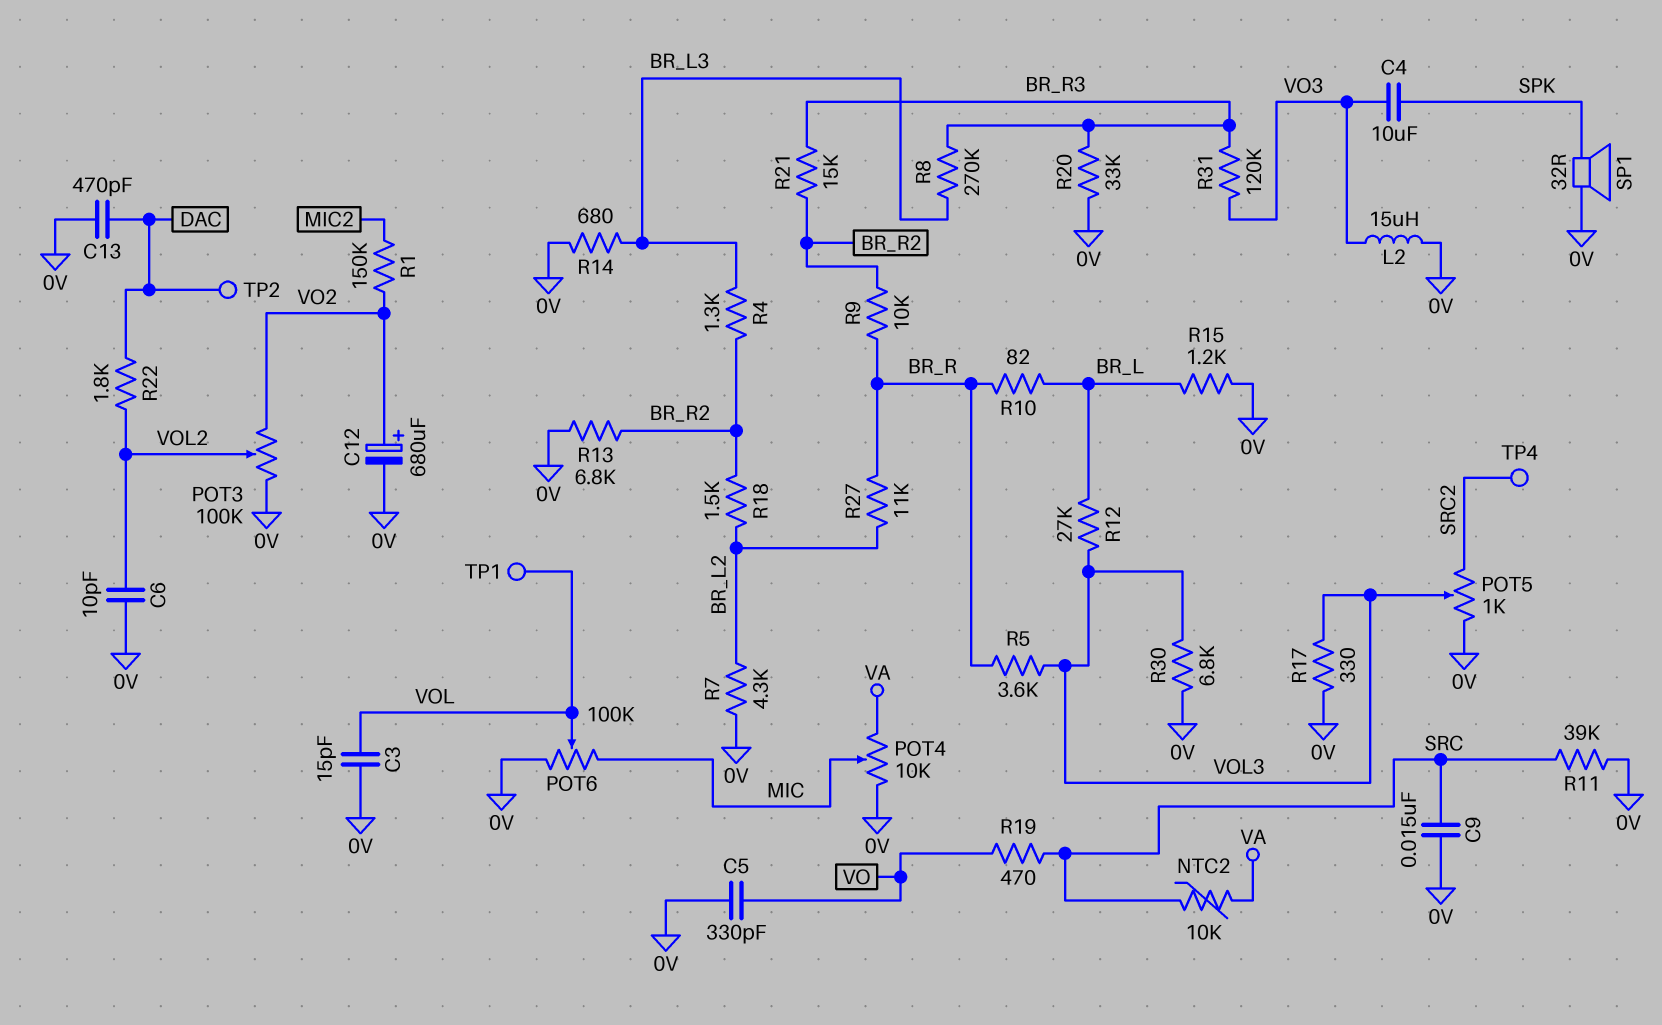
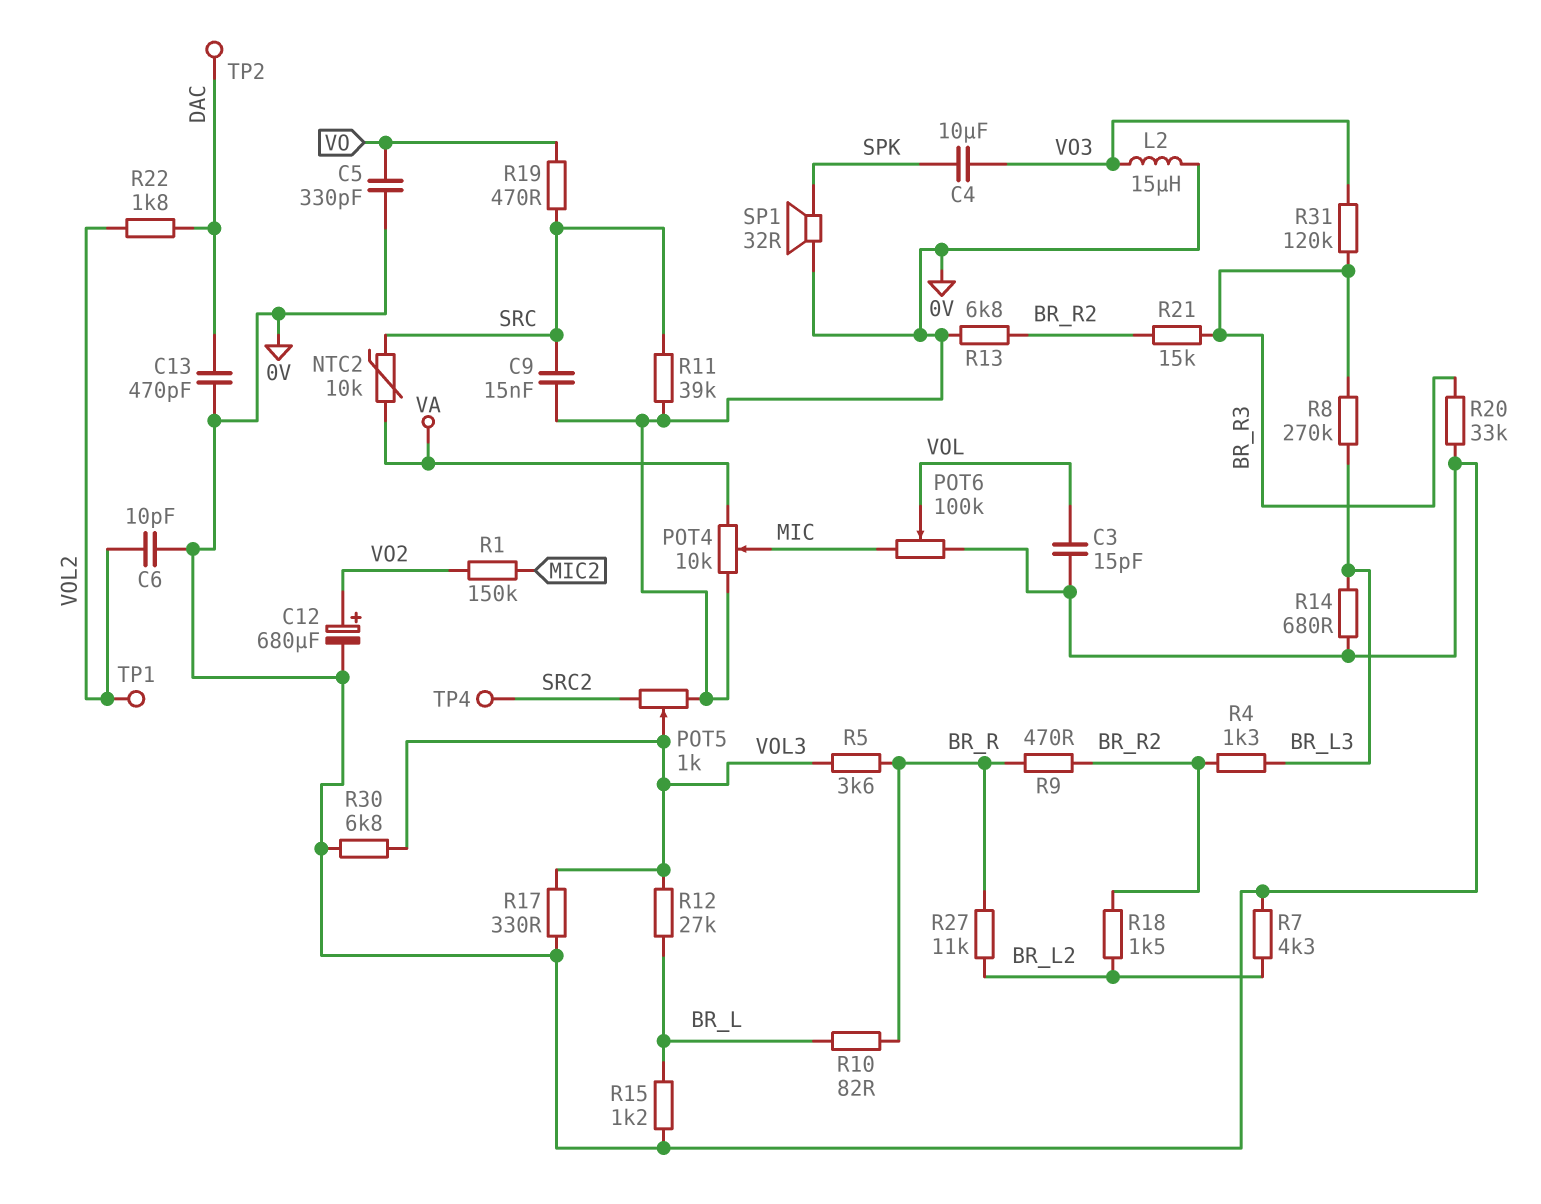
POT3: 100k (0V, VO2, wiper VOL2) -> none
R9: 10k (BR_R, BR_R2) -> 470 (BR_R, BR_R2)
TP1: test point (VOL) -> test point (VOL2)

